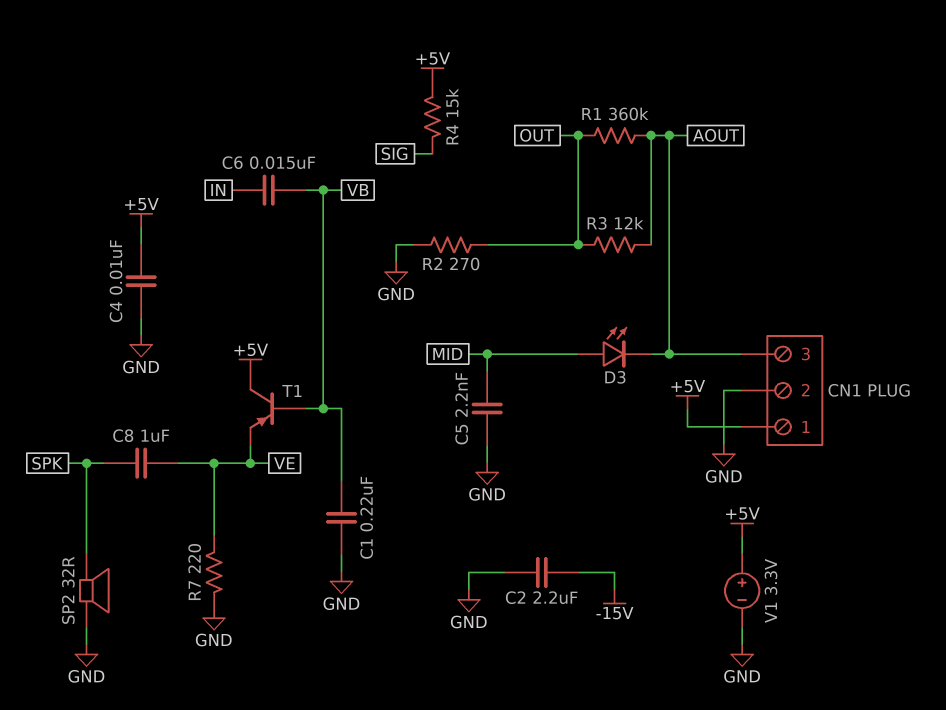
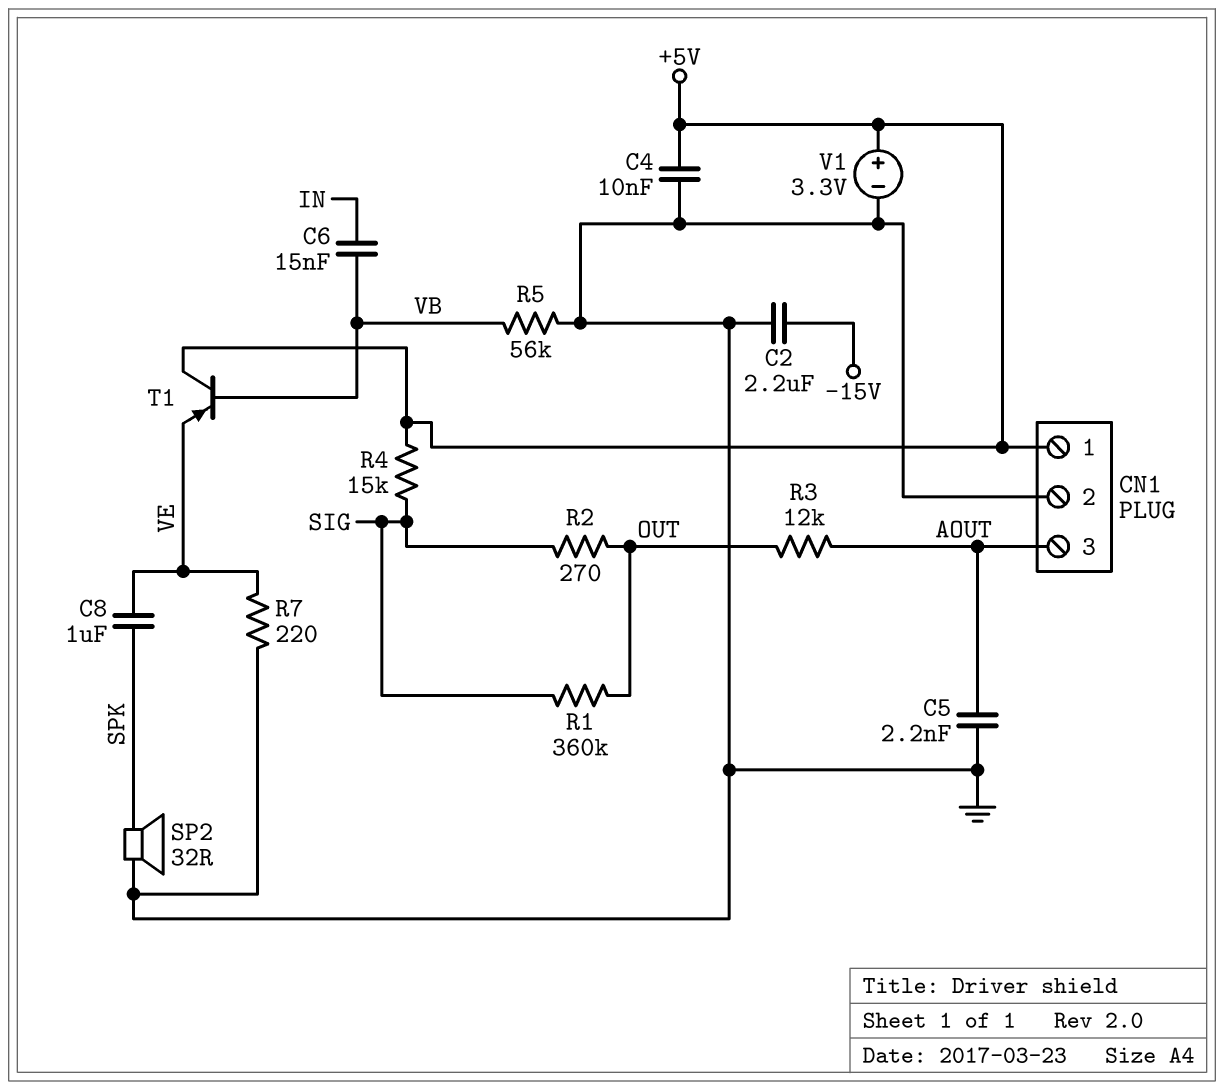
C1: 220nF (GND, VB) -> none
C5: 2.2nF (GND, MID) -> 2.2nF (AOUT, GND)
D3: LED (A MID, K AOUT) -> none
R1: 360k (AOUT, OUT) -> 360k (OUT, SIG)
R2: 270 (GND, OUT) -> 270 (OUT, SIG)
R5: none -> 56k (GND, VB)

